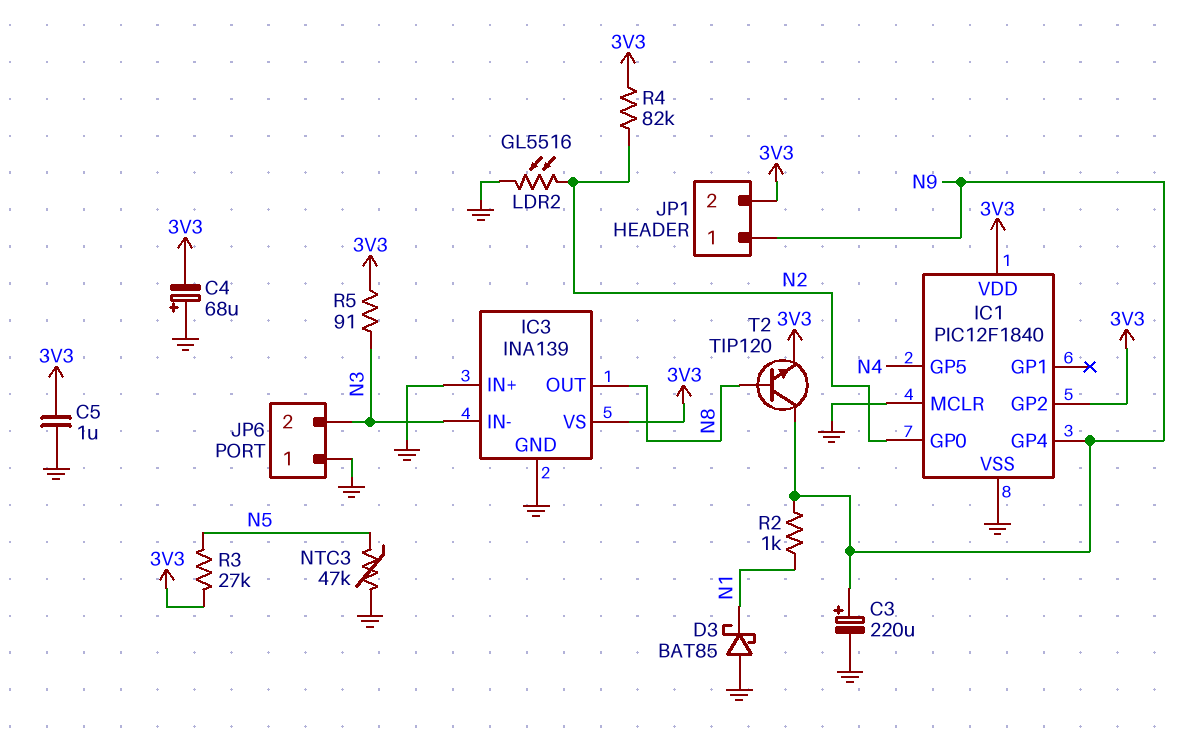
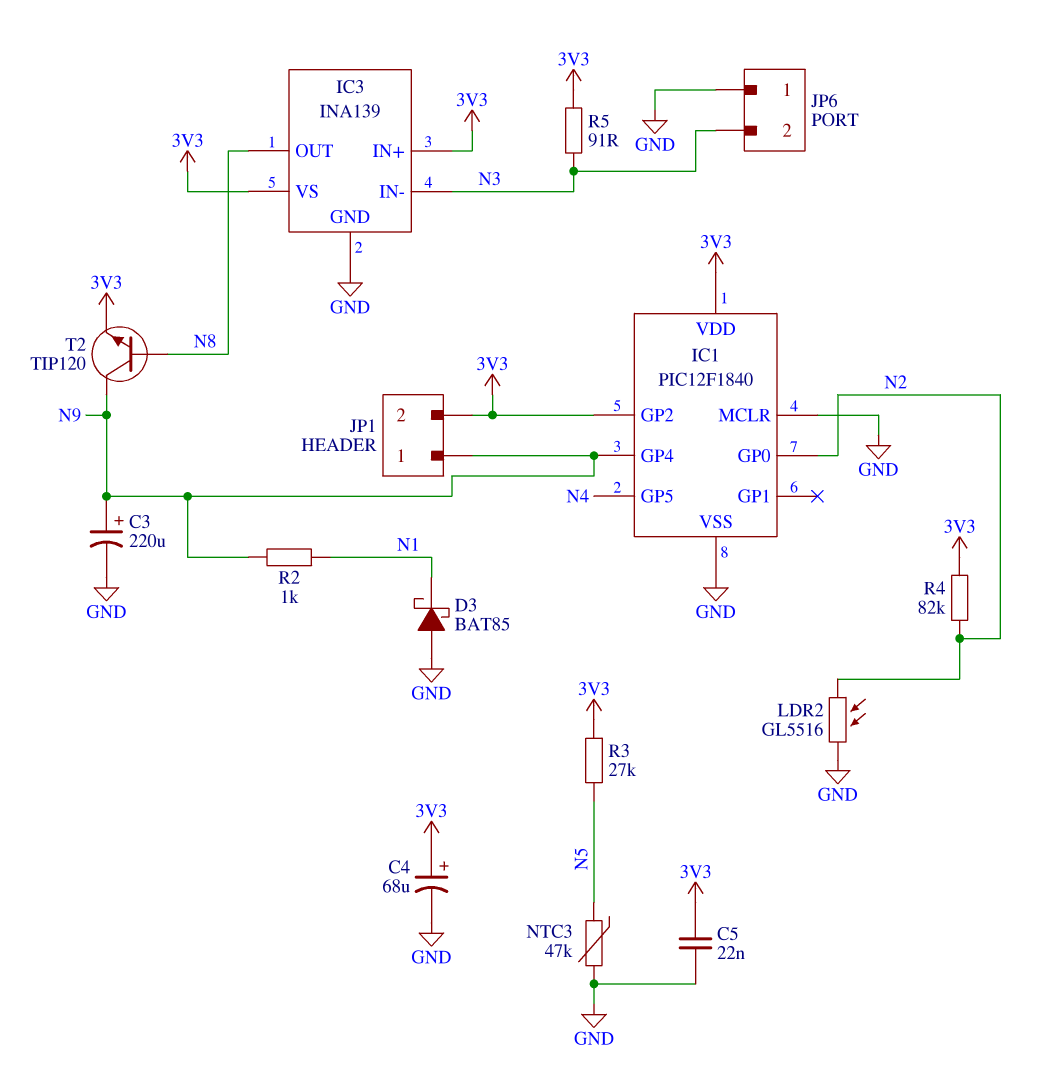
C4: 68uF (plus GND, minus 3V3) -> 68uF (plus 3V3, minus GND)
C5: 1uF (3V3, GND) -> 22nF (3V3, GND)
IC3 pin IN+: GND -> 3V3

